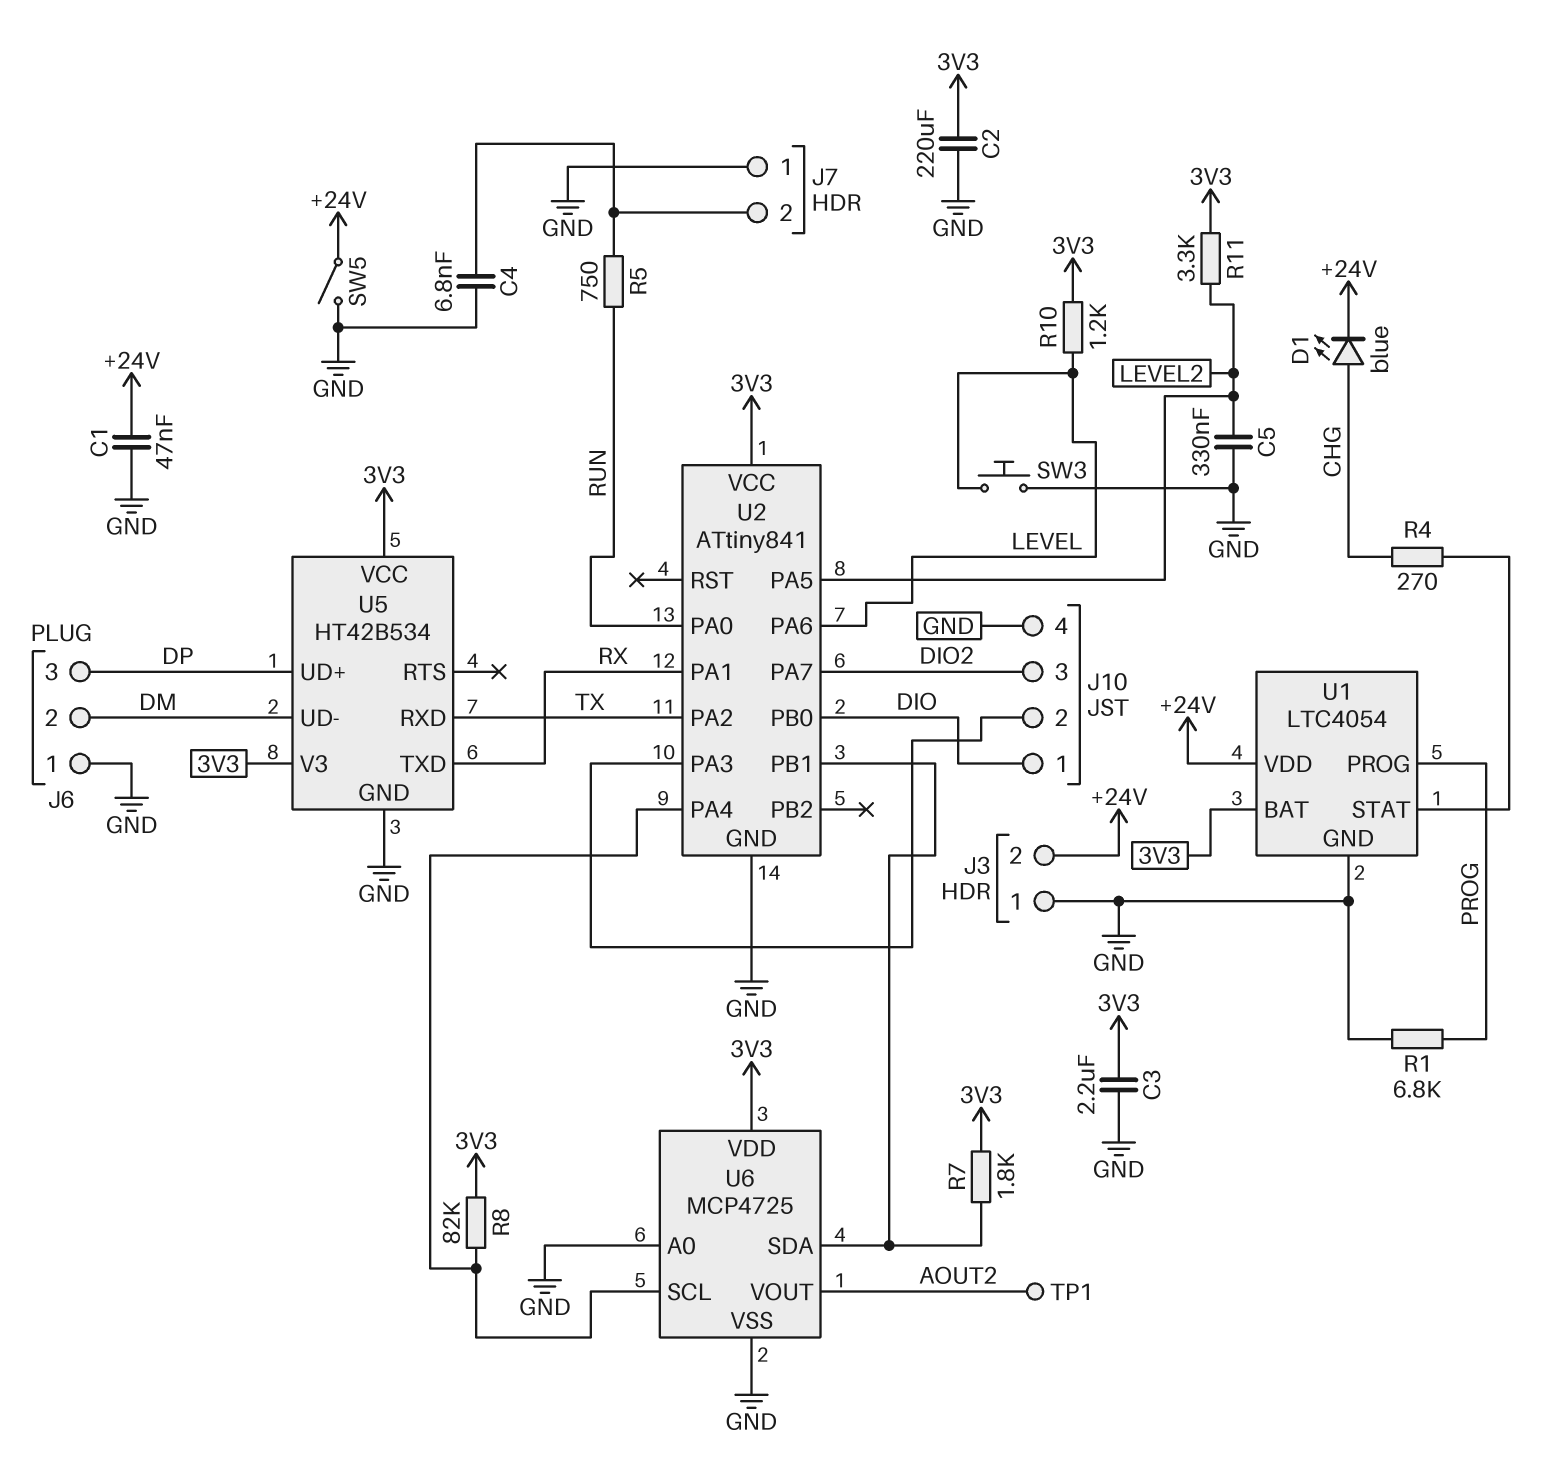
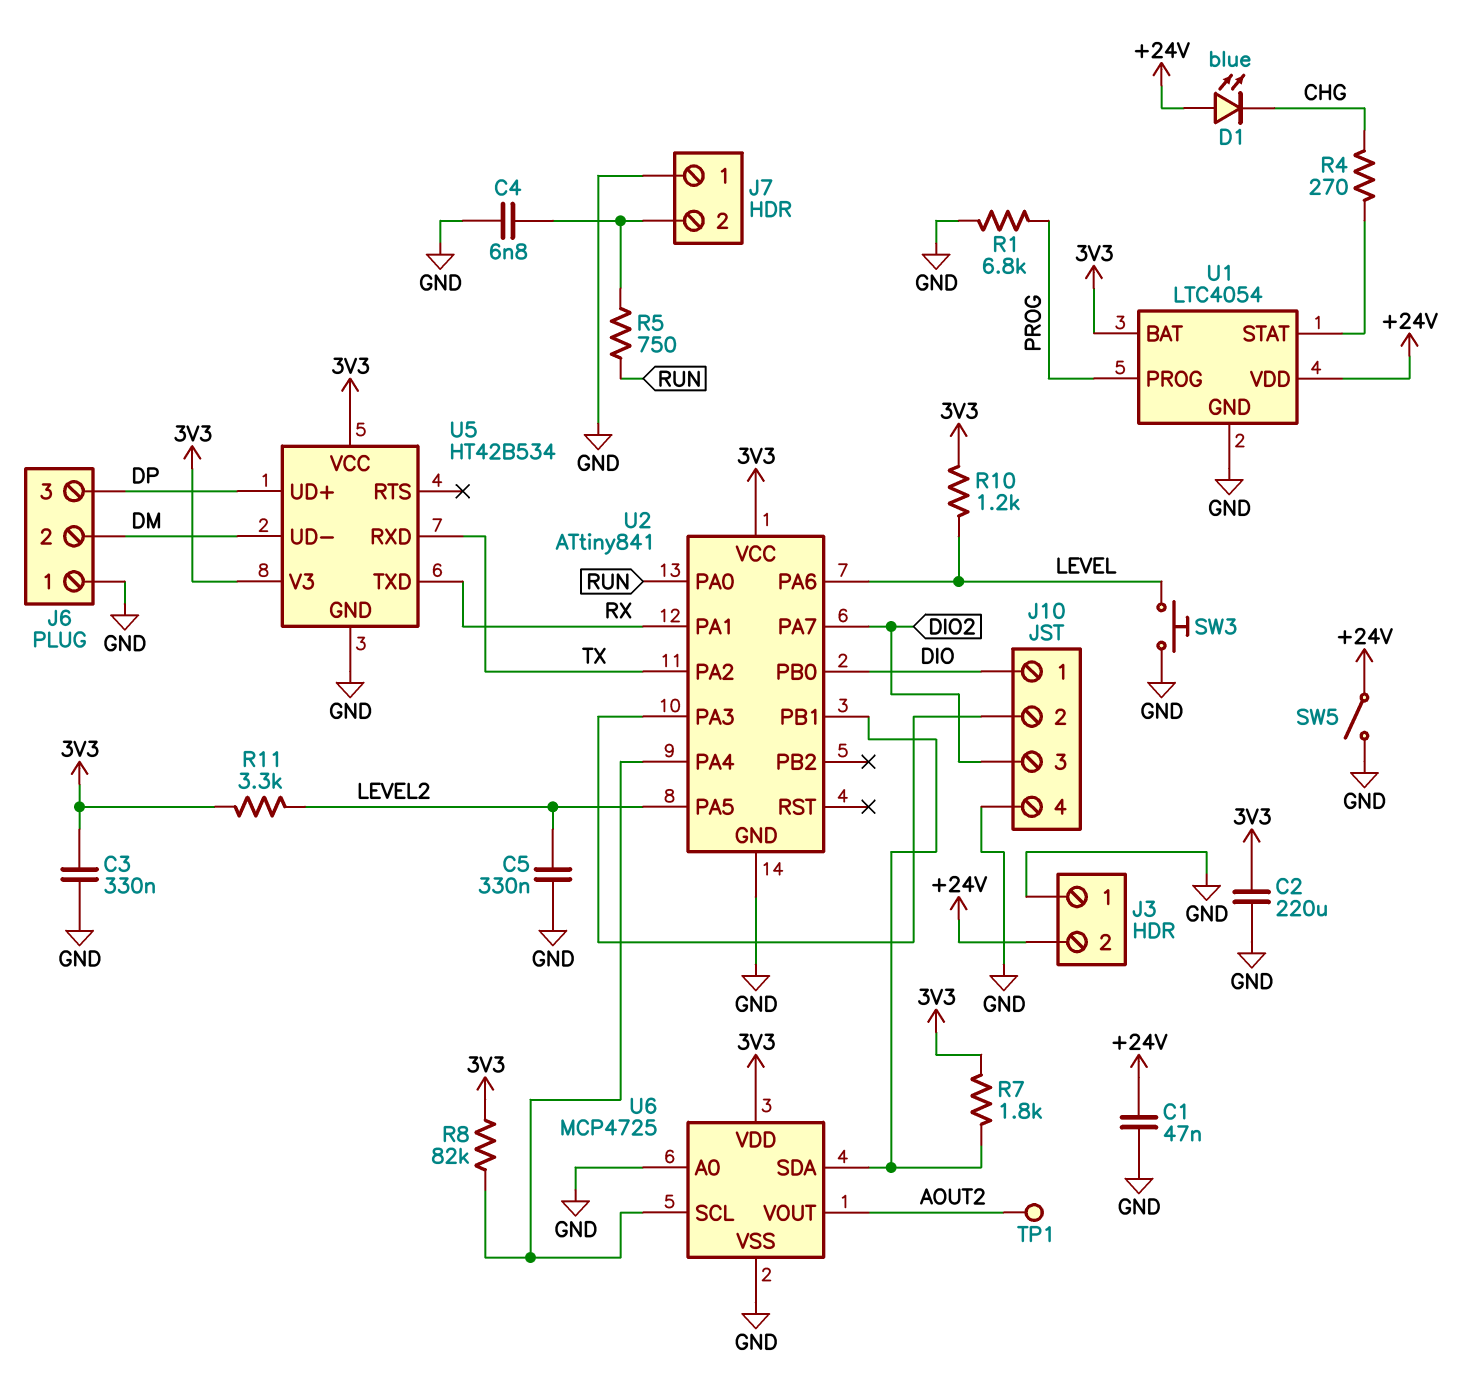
C3: 2.2uF (3V3, GND) -> 330nF (3V3, GND)
D1: LED blue (A CHG, K +24V) -> LED blue (A +24V, K CHG)

